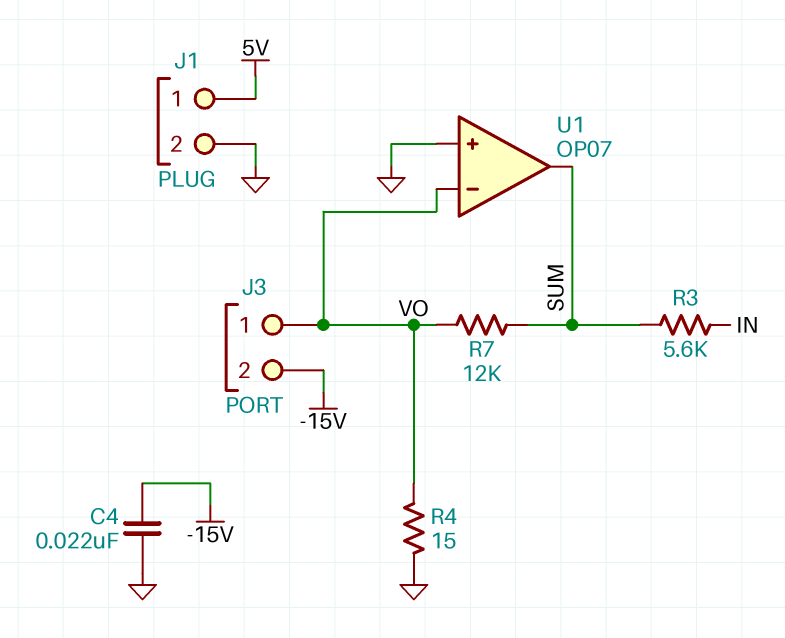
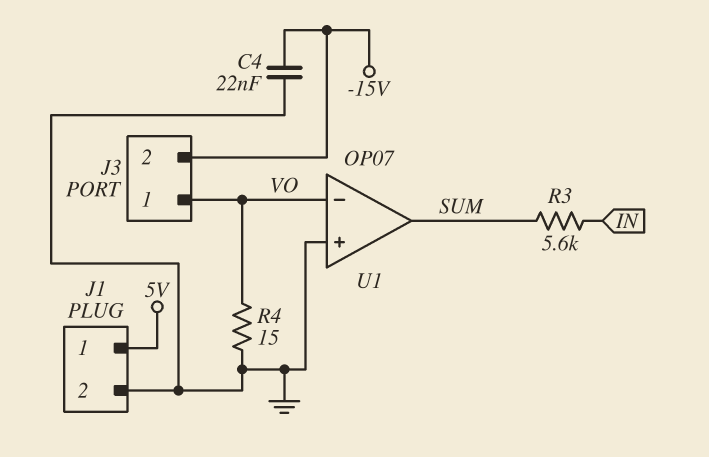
R7: 12k (SUM, VO) -> none

